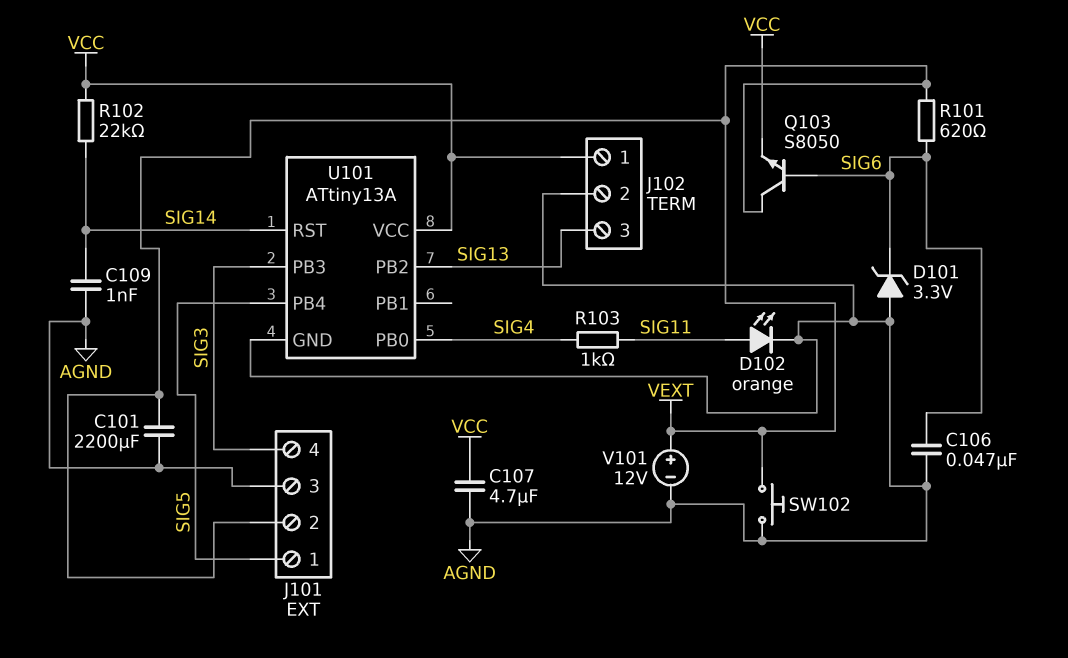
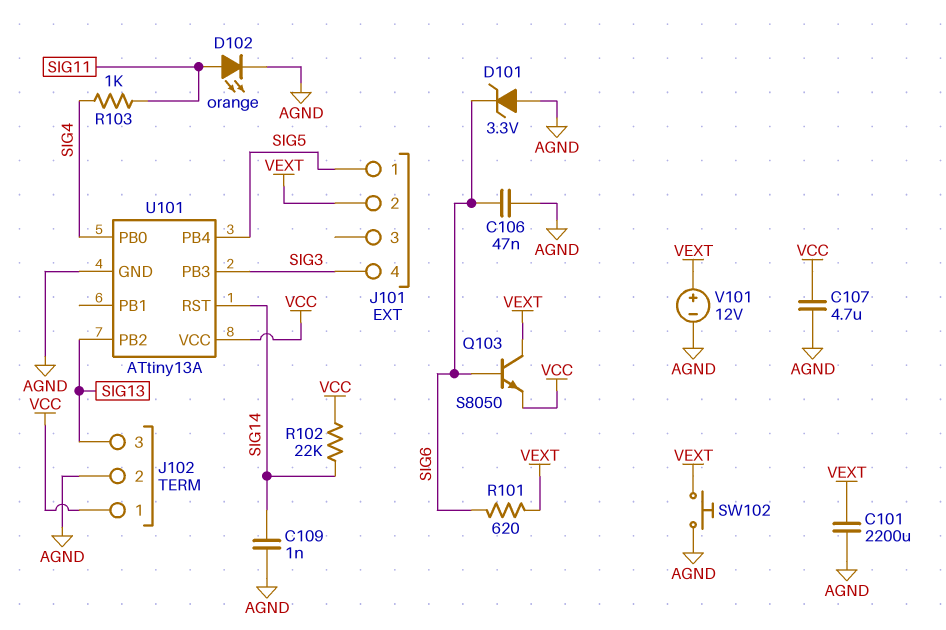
J101 pin 3: AGND -> none

